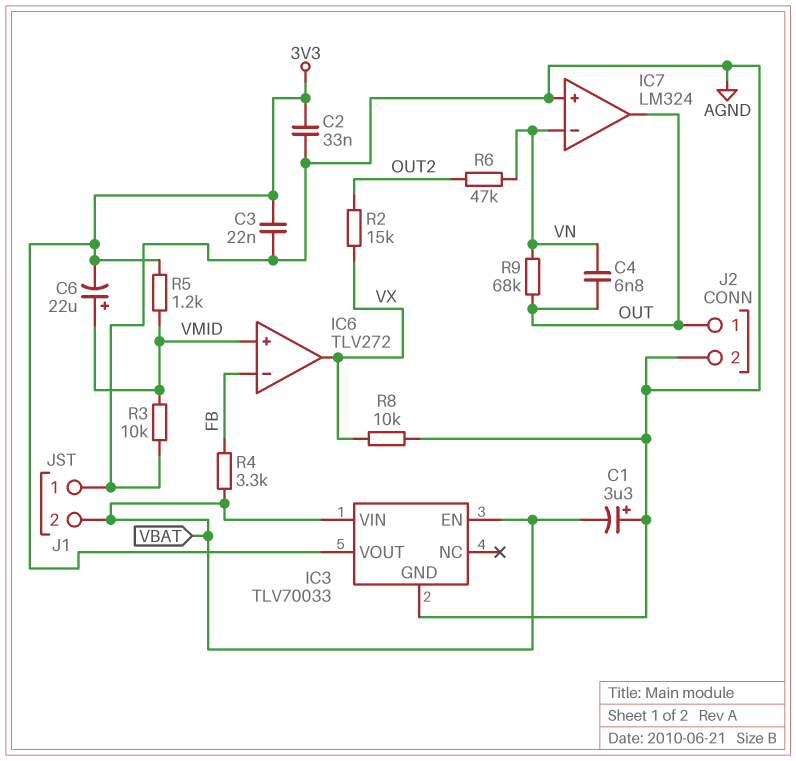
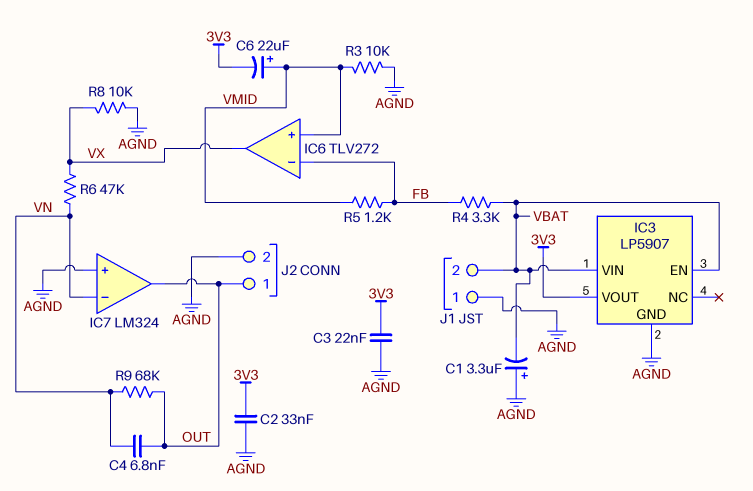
IC3: TLV70033 -> LP5907
R2: 15k (OUT2, VX) -> none
R5: 1.2k (3V3, VMID) -> 1.2k (FB, VMID)
R6: 47k (OUT2, VN) -> 47k (VN, VX)

